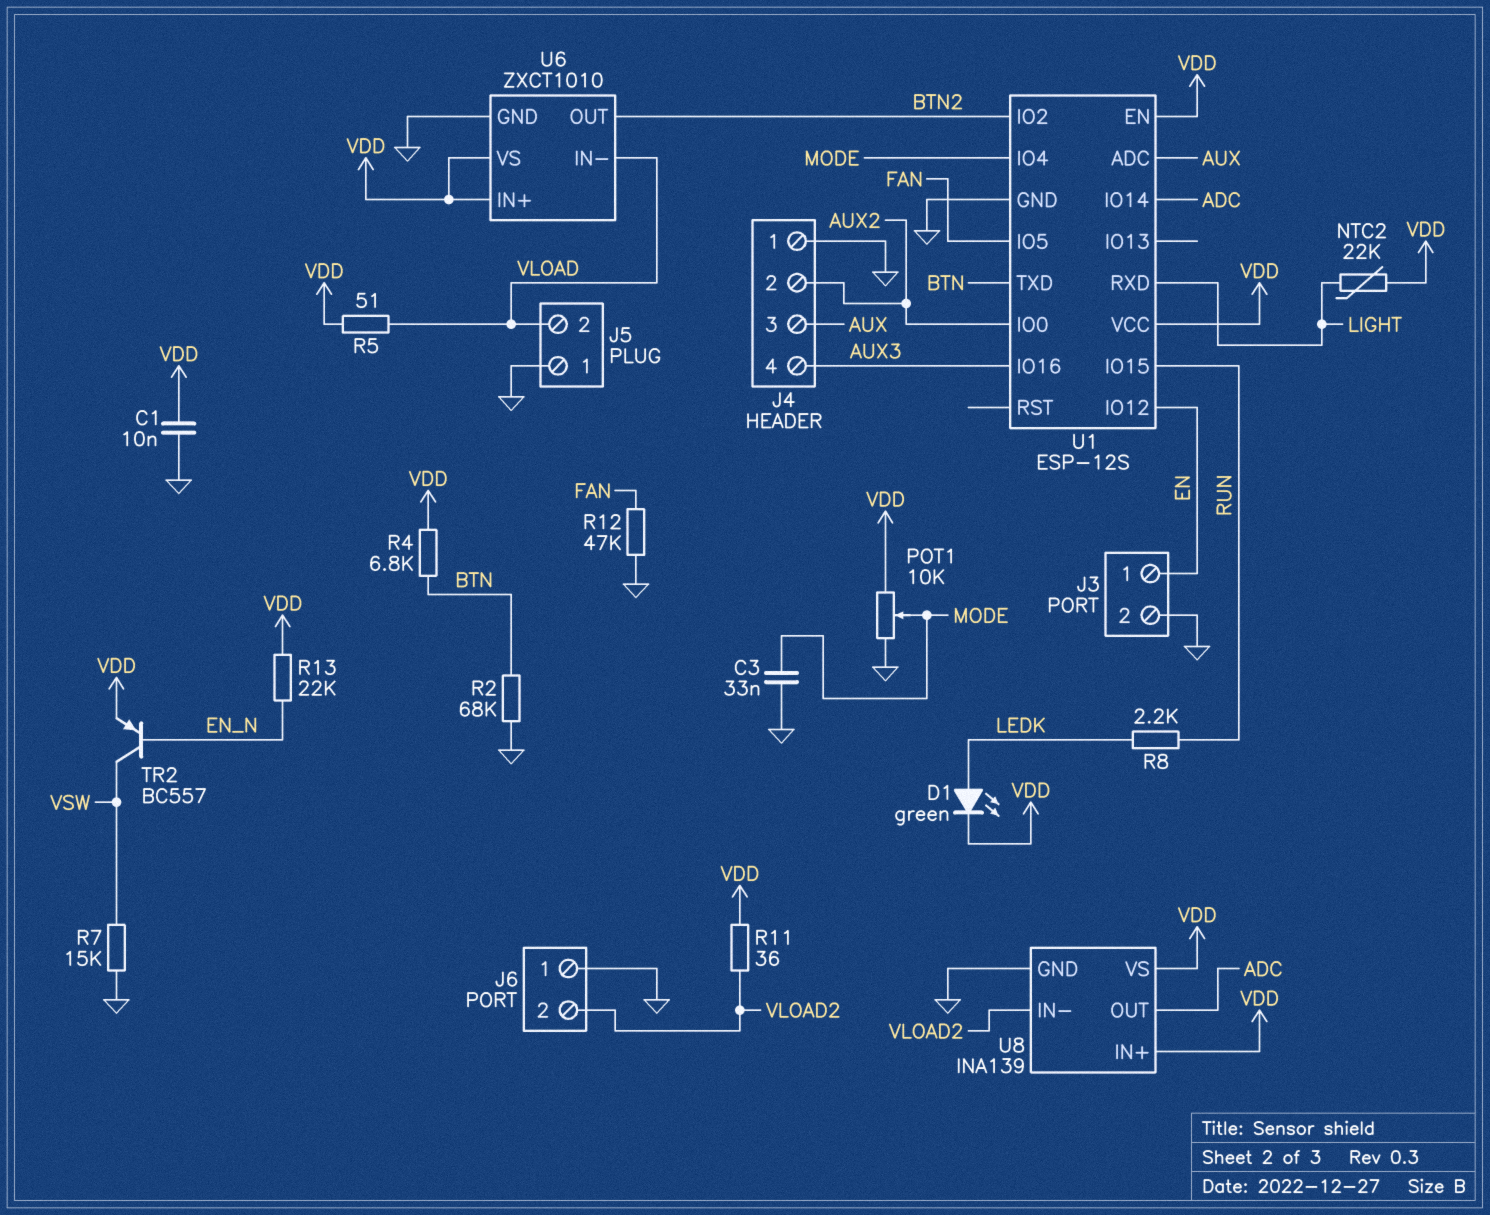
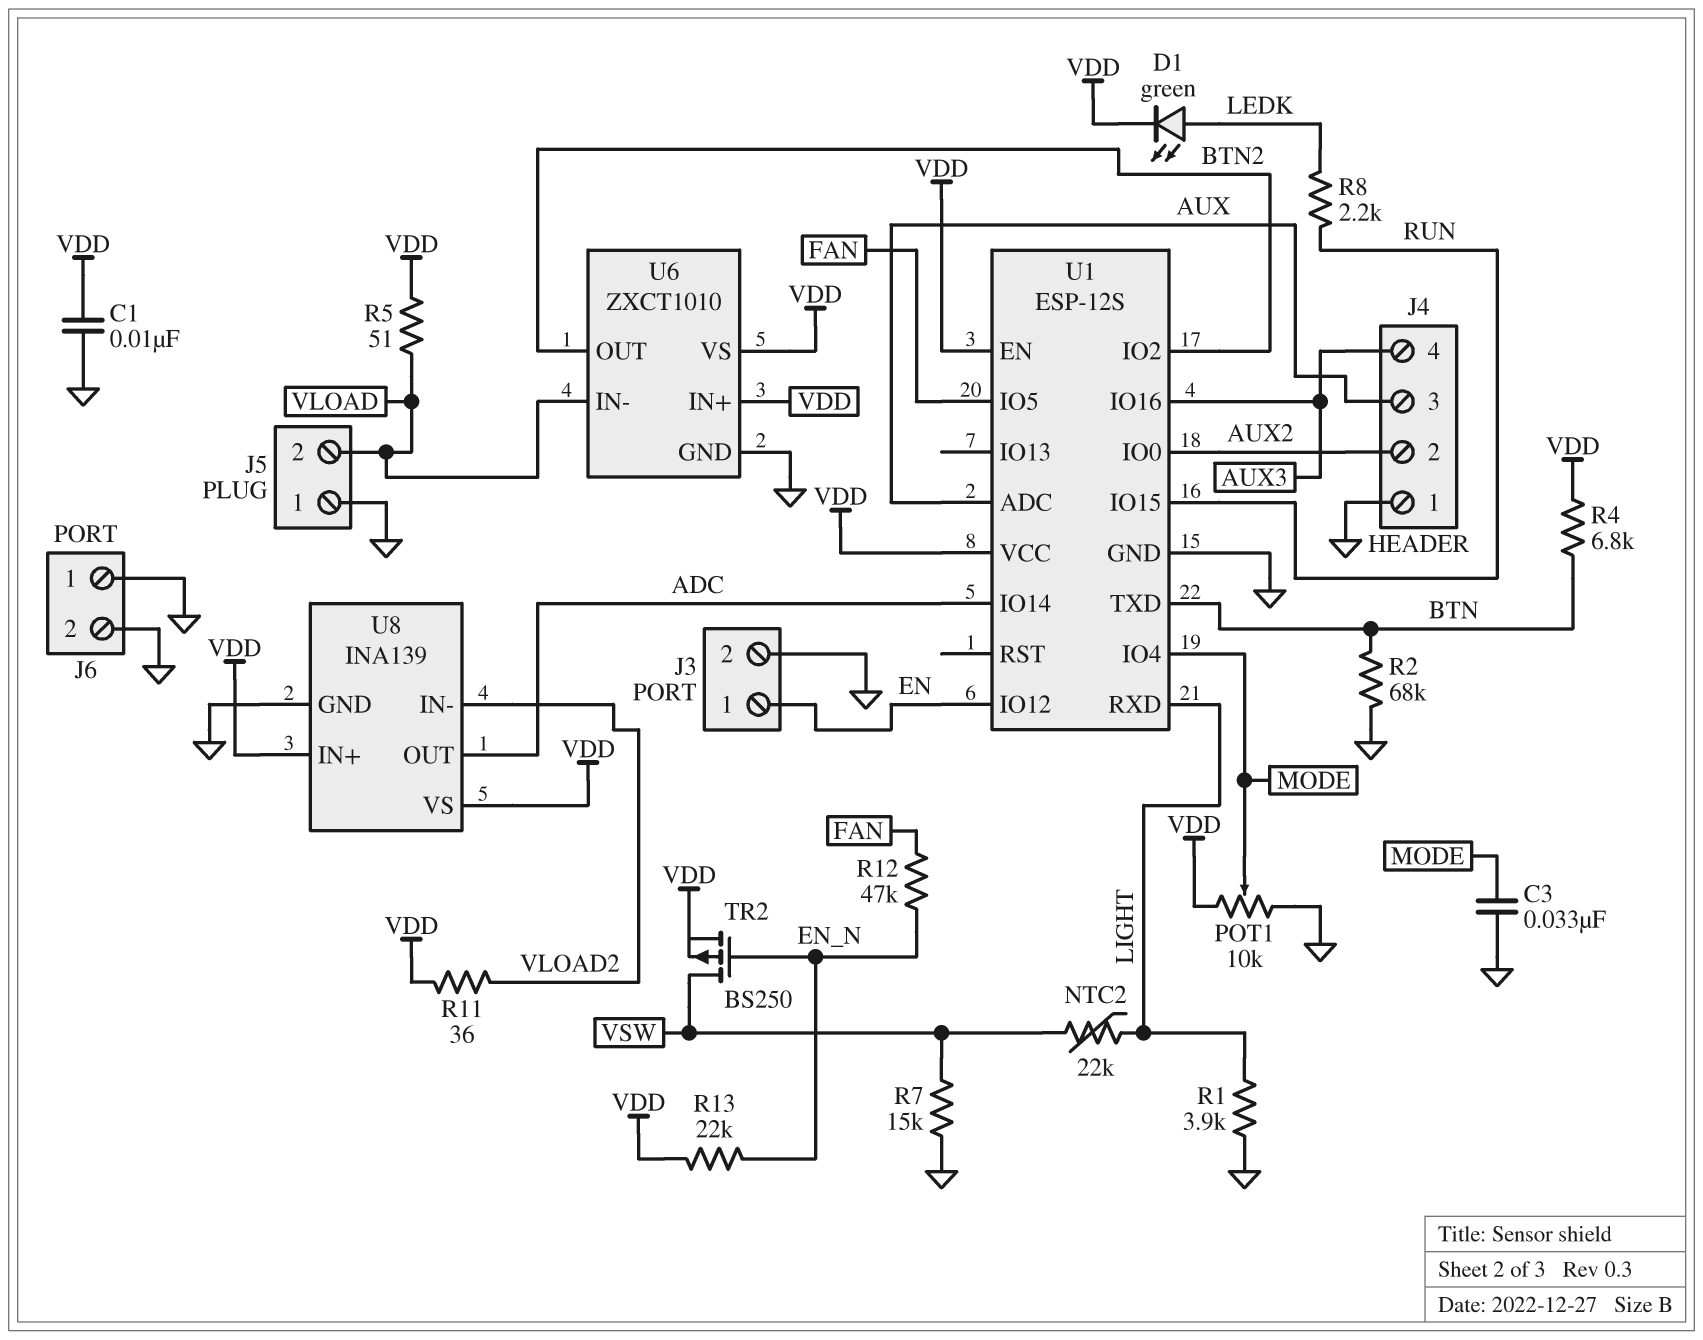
J6 pin 2: VLOAD2 -> GND
NTC2: 22k (LIGHT, VDD) -> 22k (LIGHT, VSW)
R1: none -> 3.9k (GND, LIGHT)
R12: 47k (FAN, GND) -> 47k (EN_N, FAN)
TR2: PNP BC557 (B EN_N, C VSW, E VDD) -> PMOS BS250 (G EN_N, D VSW, S VDD)

